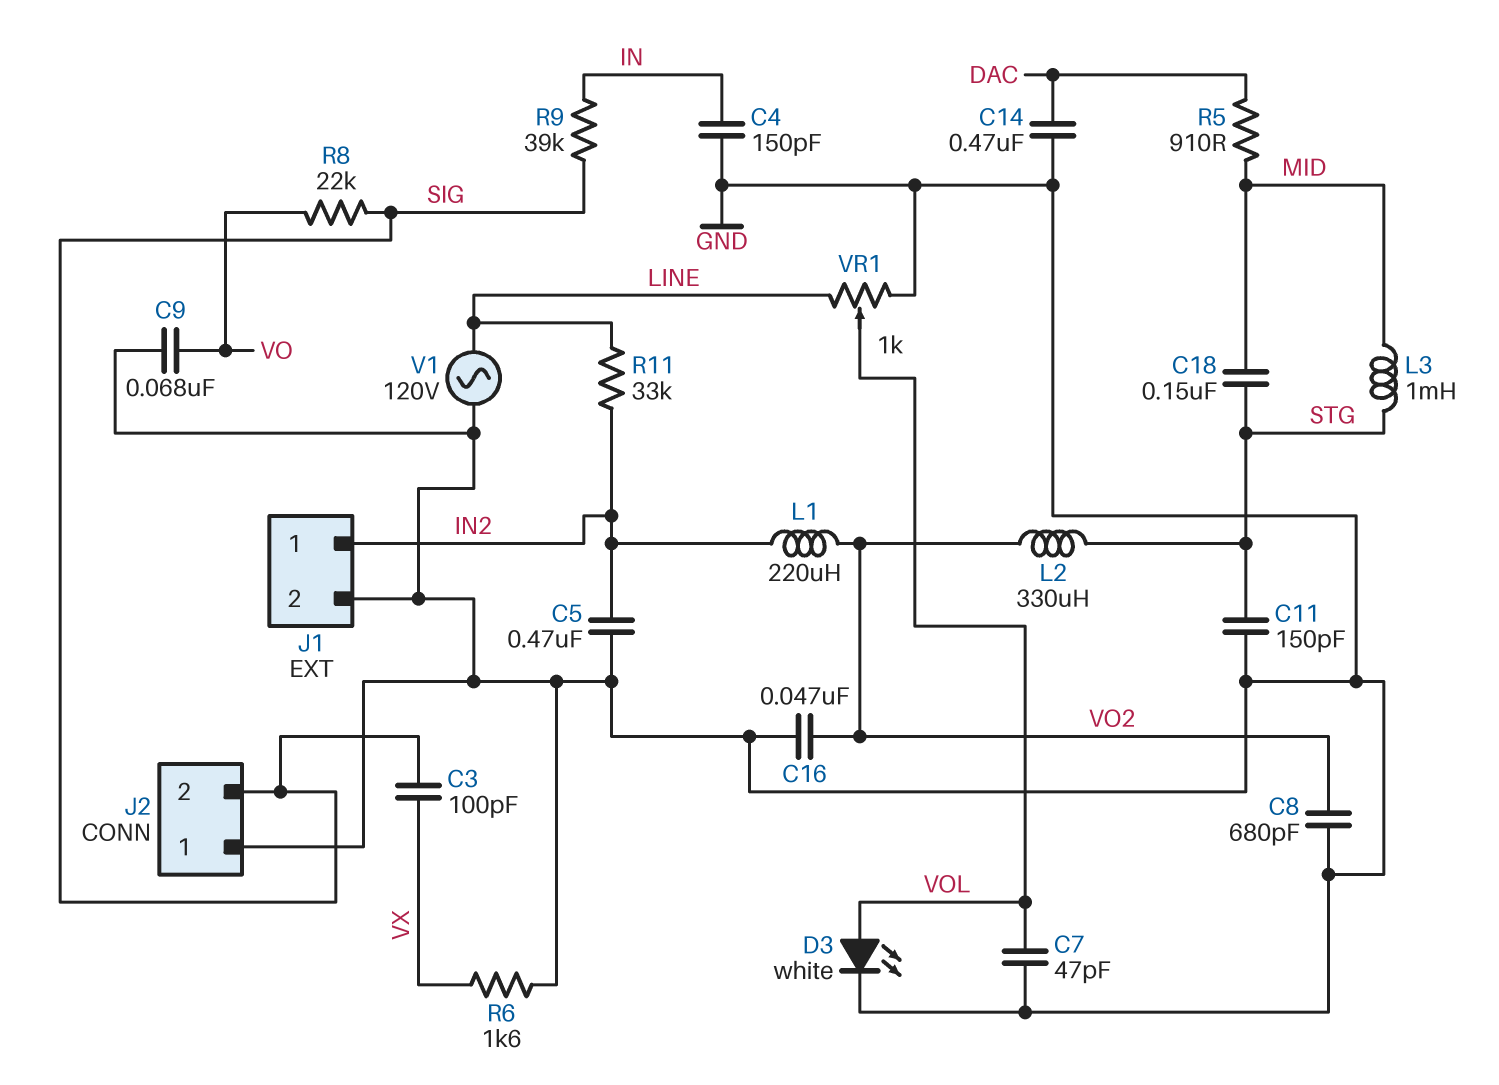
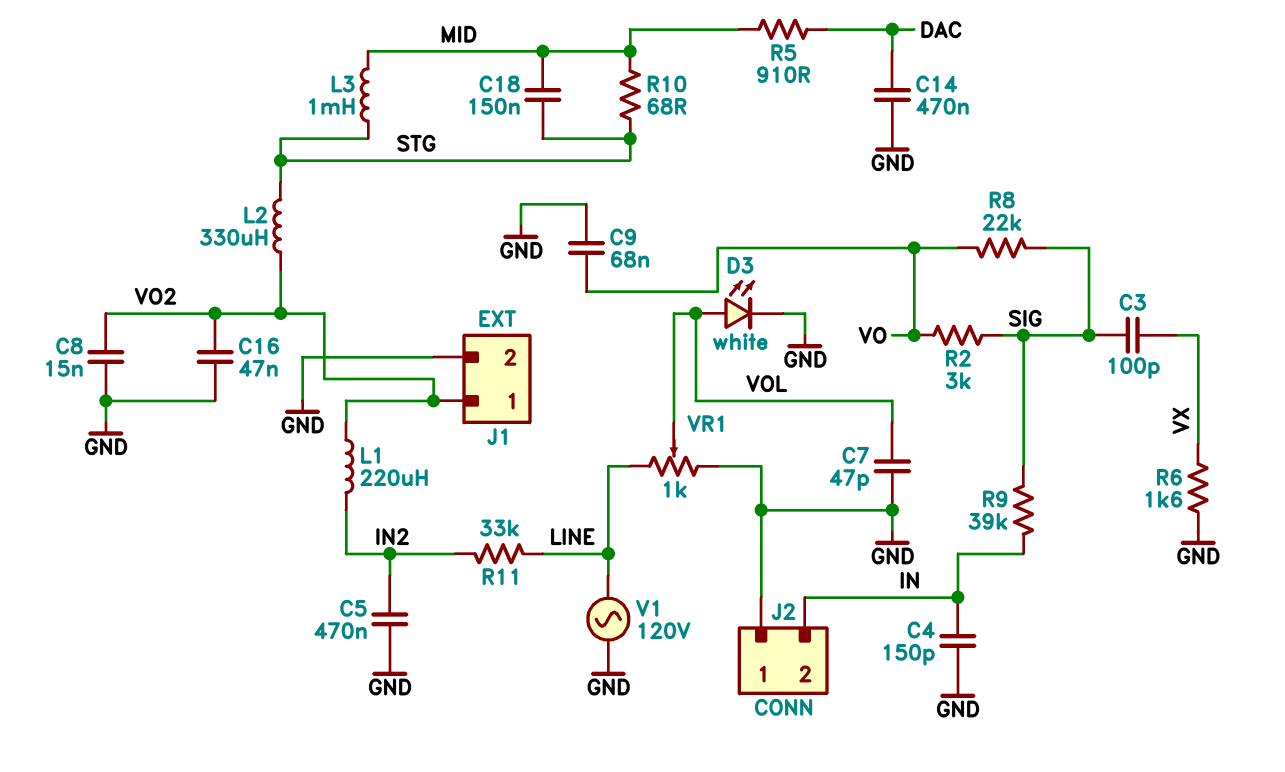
C8: 680pF (GND, VO2) -> 15nF (GND, VO2)
C11: 150pF (GND, STG) -> none
J1 pin 1: IN2 -> VO2
J2 pin 2: SIG -> IN
R2: none -> 3k (SIG, VO)
R10: none -> 68 (MID, STG)

